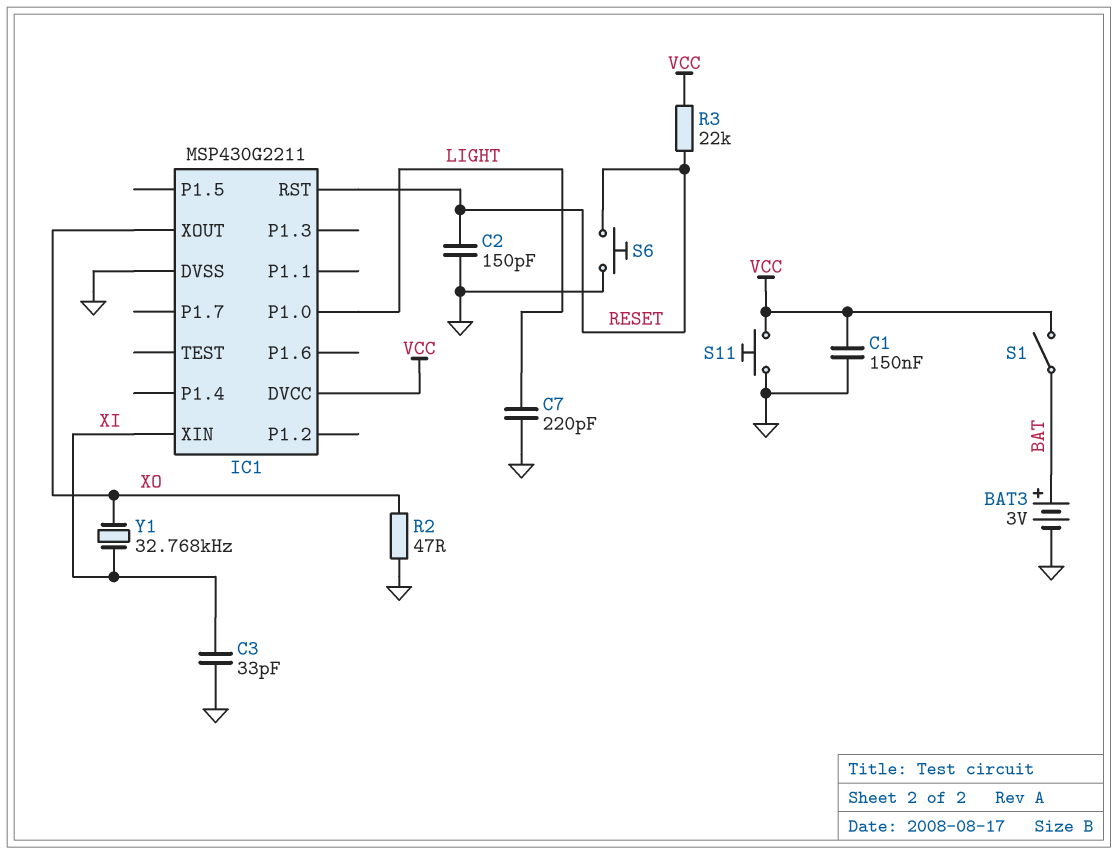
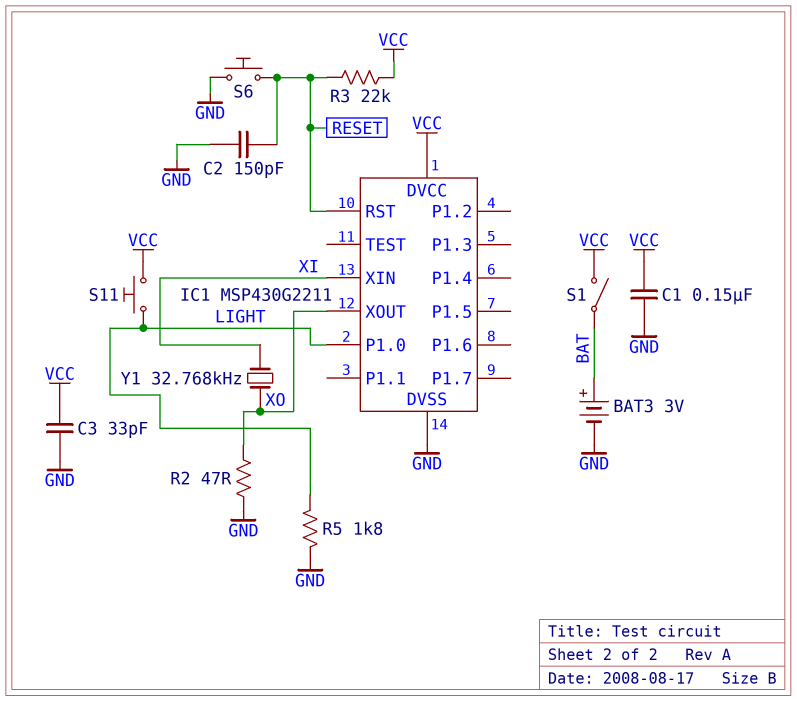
C3: 33pF (GND, XI) -> 33pF (GND, VCC)
C7: 220pF (GND, LIGHT) -> none
R5: none -> 1.8k (GND, LIGHT)
S11: button (GND, VCC) -> button (LIGHT, VCC)

